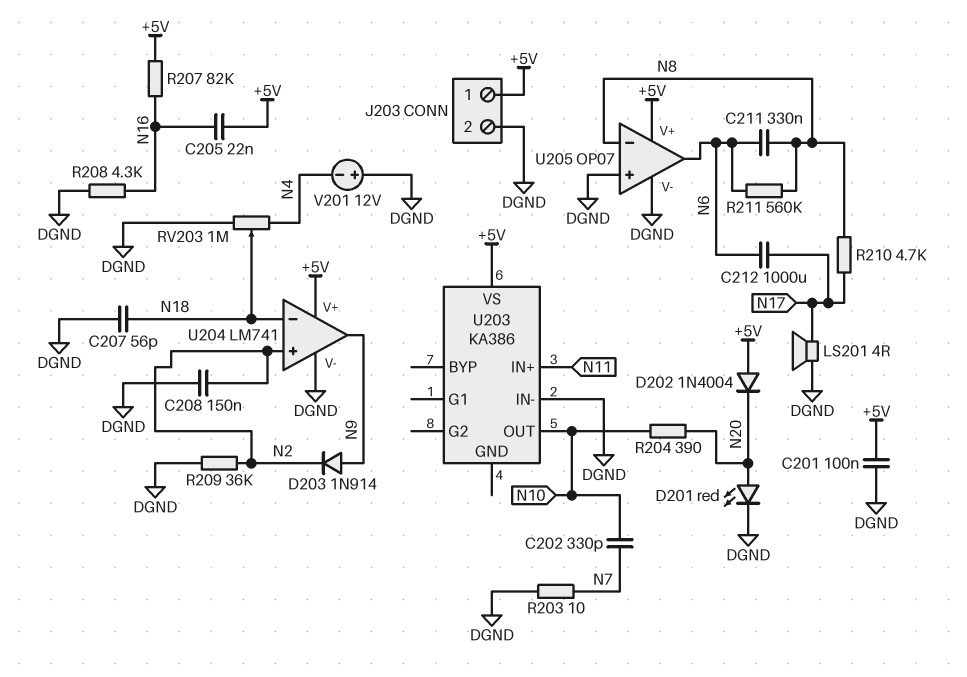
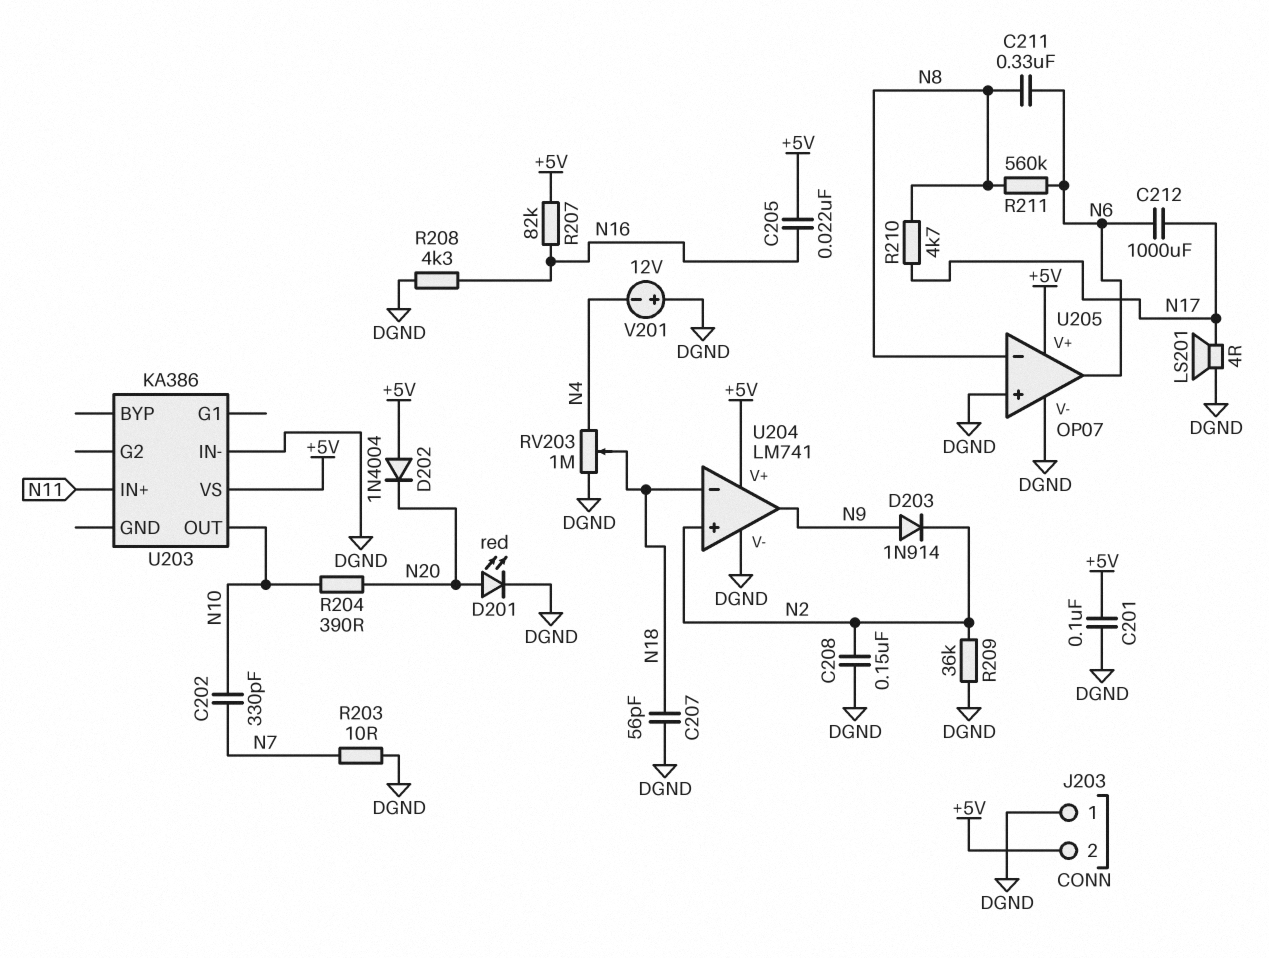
J203 pin 1: +5V -> DGND
J203 pin 2: DGND -> +5V

